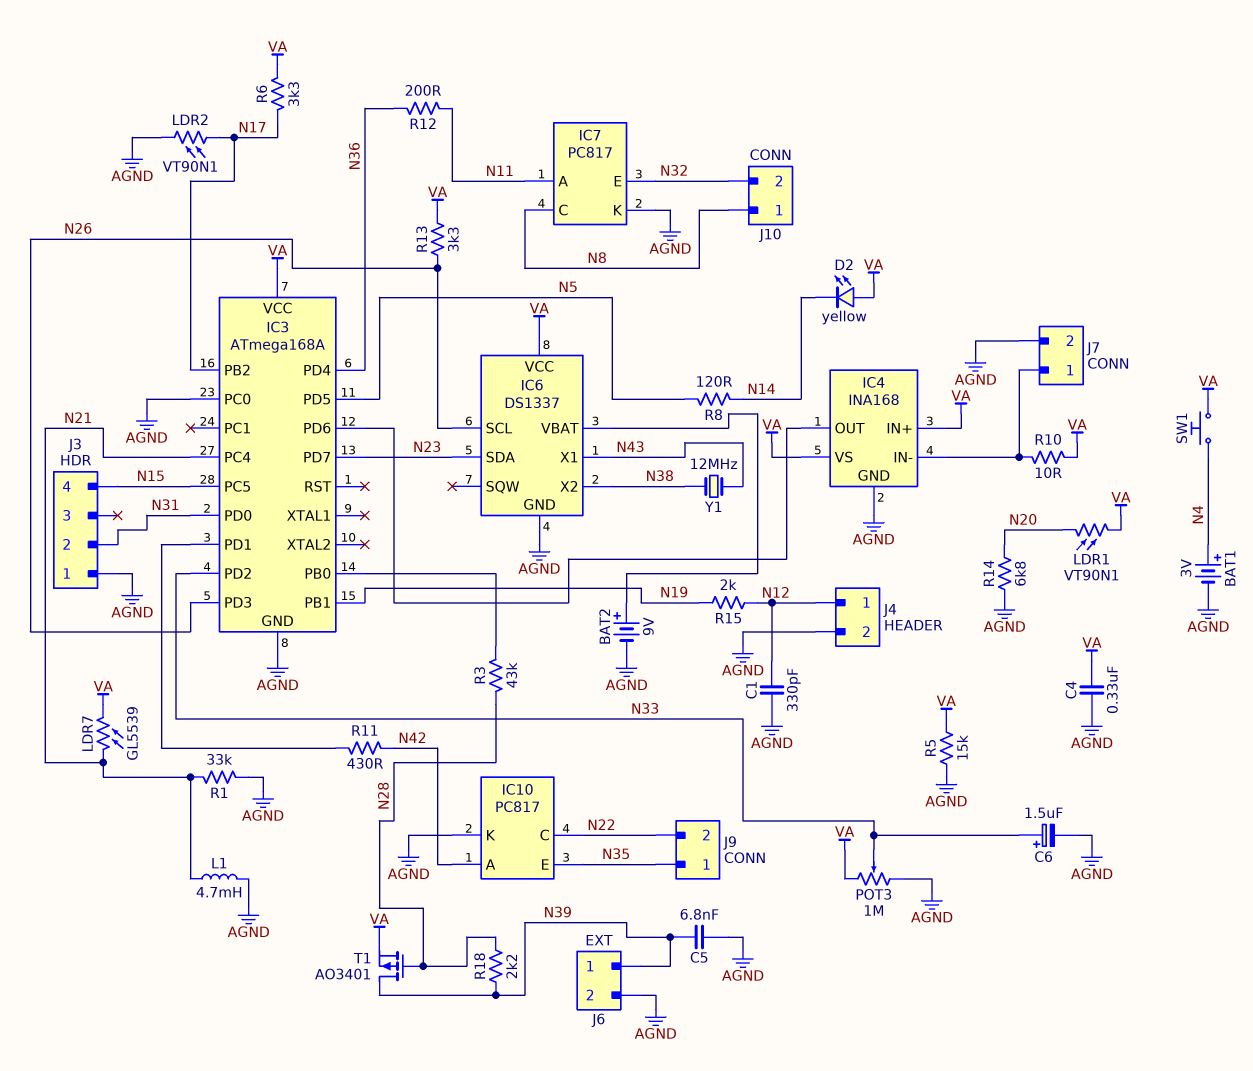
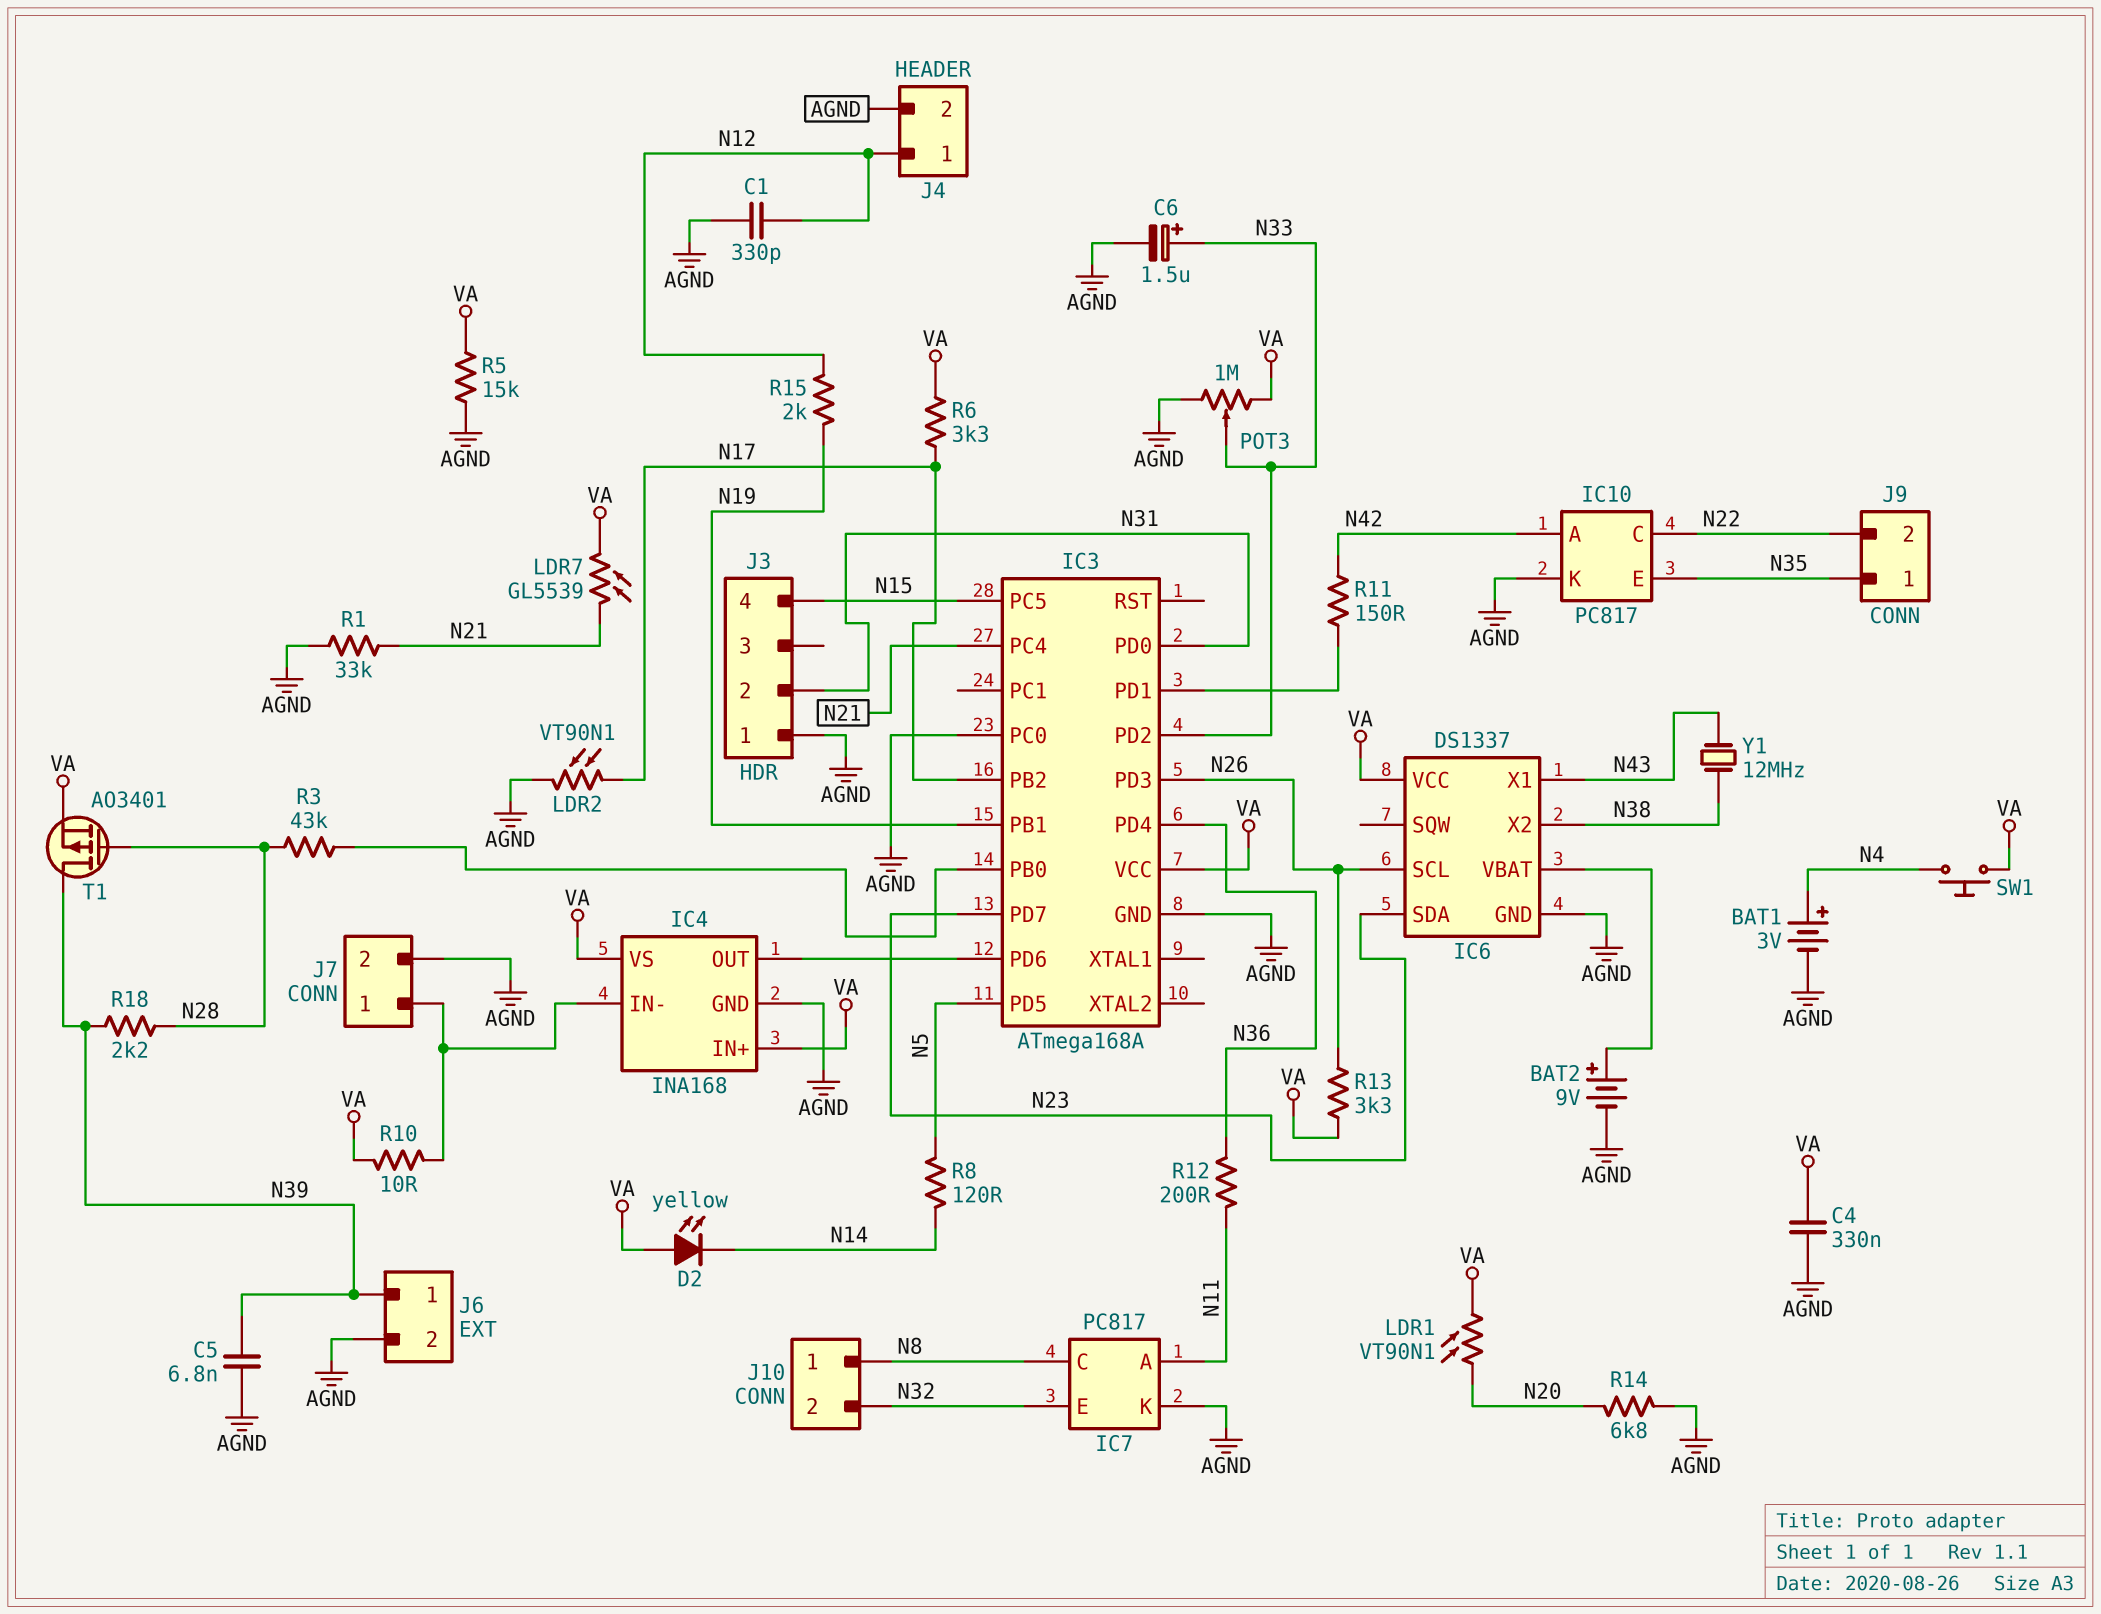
L1: 4.7mH (AGND, N21) -> none
R11: 430 (IC3/PD1, N42) -> 150 (IC3/PD1, N42)

